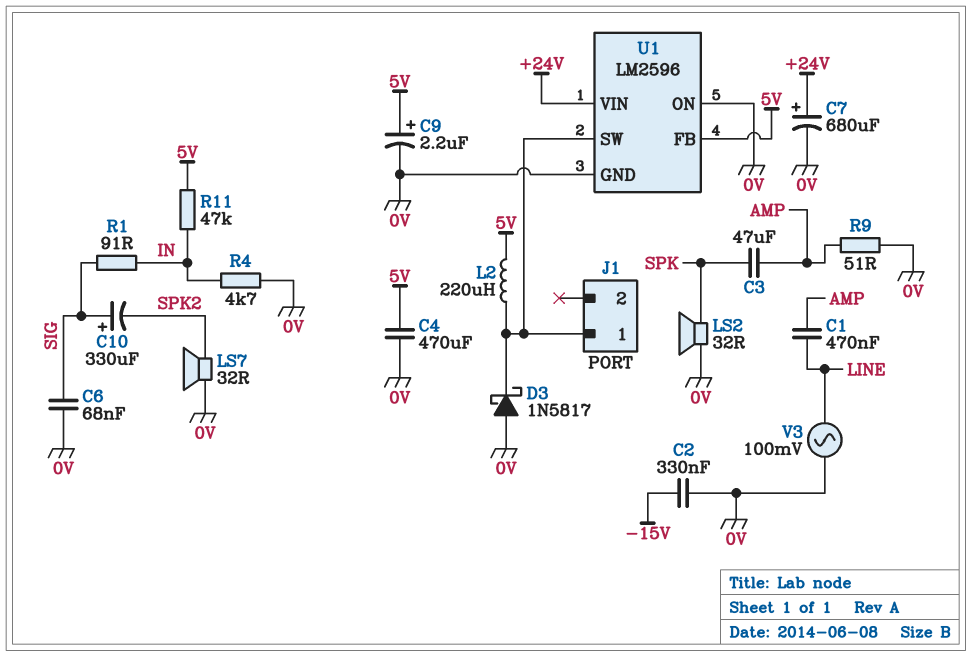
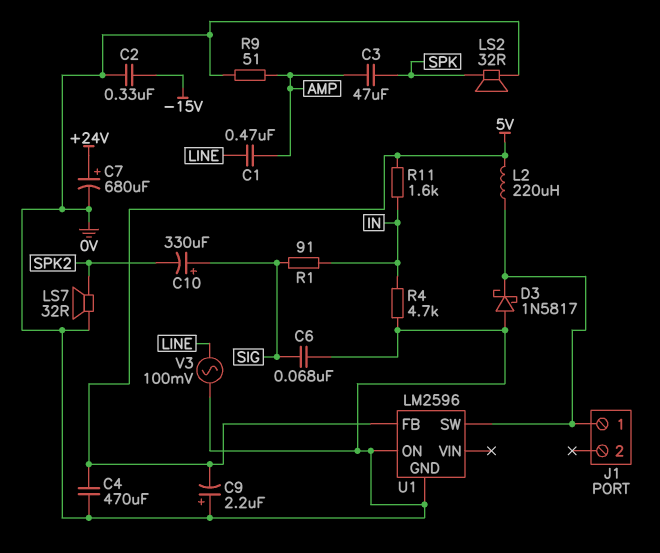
C9: 2.2uF (plus 5V, minus 0V) -> 2.2uF (plus 0V, minus 5V)
R11: 47k (5V, IN) -> 1.6k (5V, IN)
U1 pin VIN: +24V -> none

